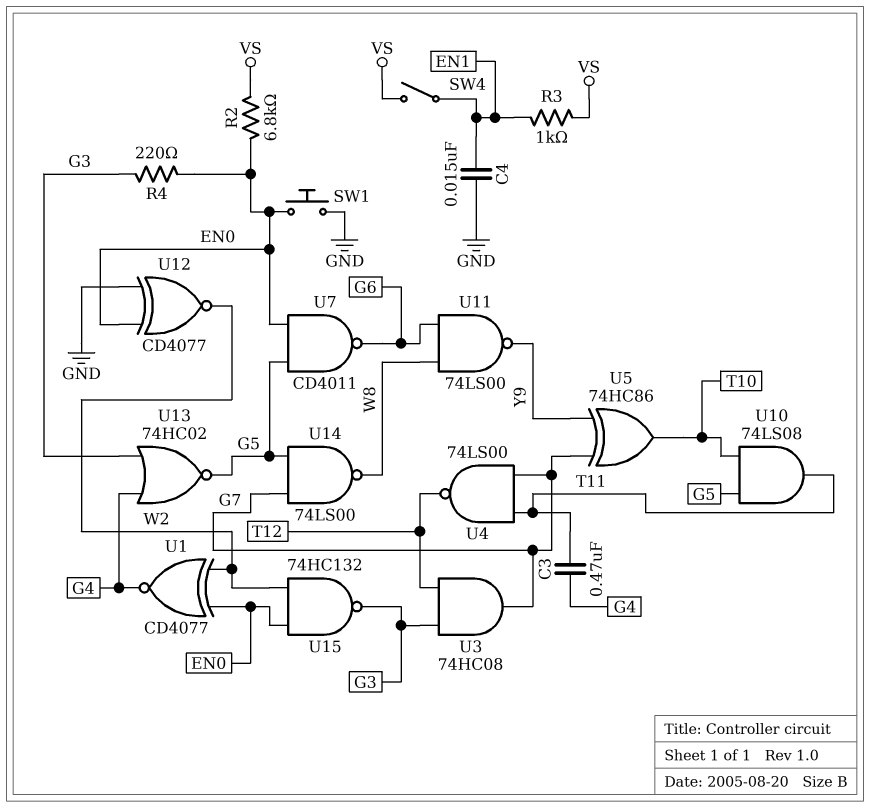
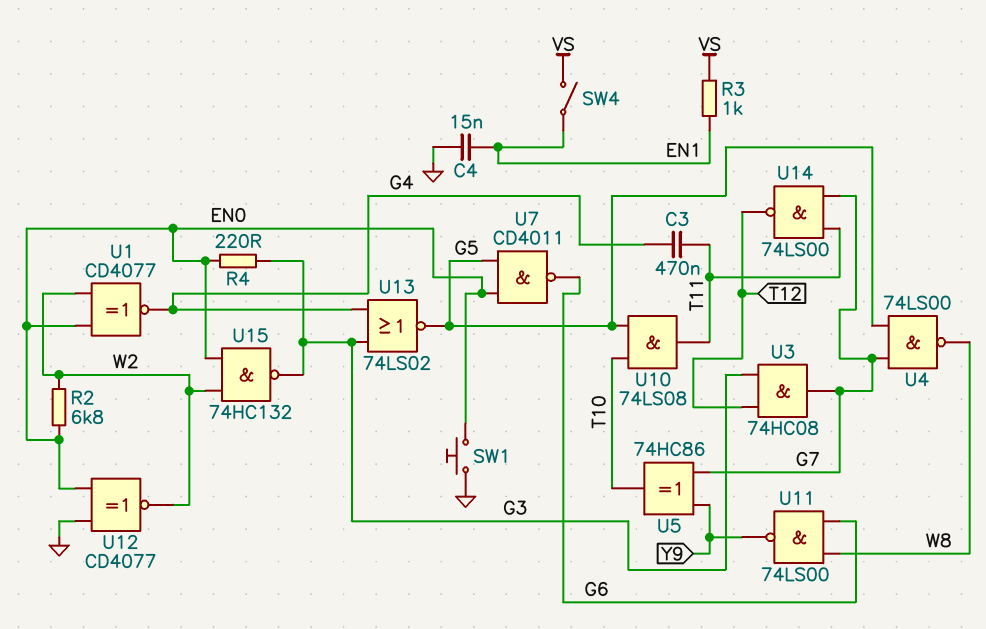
R2: 6.8k (EN0, VS) -> 6.8k (EN0, W2)
U4: NAND 74LS00 (in G7, in T11, out T12) -> NAND 74LS00 (in G5, in G7, out W8)
U13: NOR 74HC02 (in G3, in G4, out G5) -> NOR 74LS02 (in G3, in G4, out G5)
U14: NAND 74LS00 (in G5, in G7, out W8) -> NAND 74LS00 (in G7, in T11, out T12)

